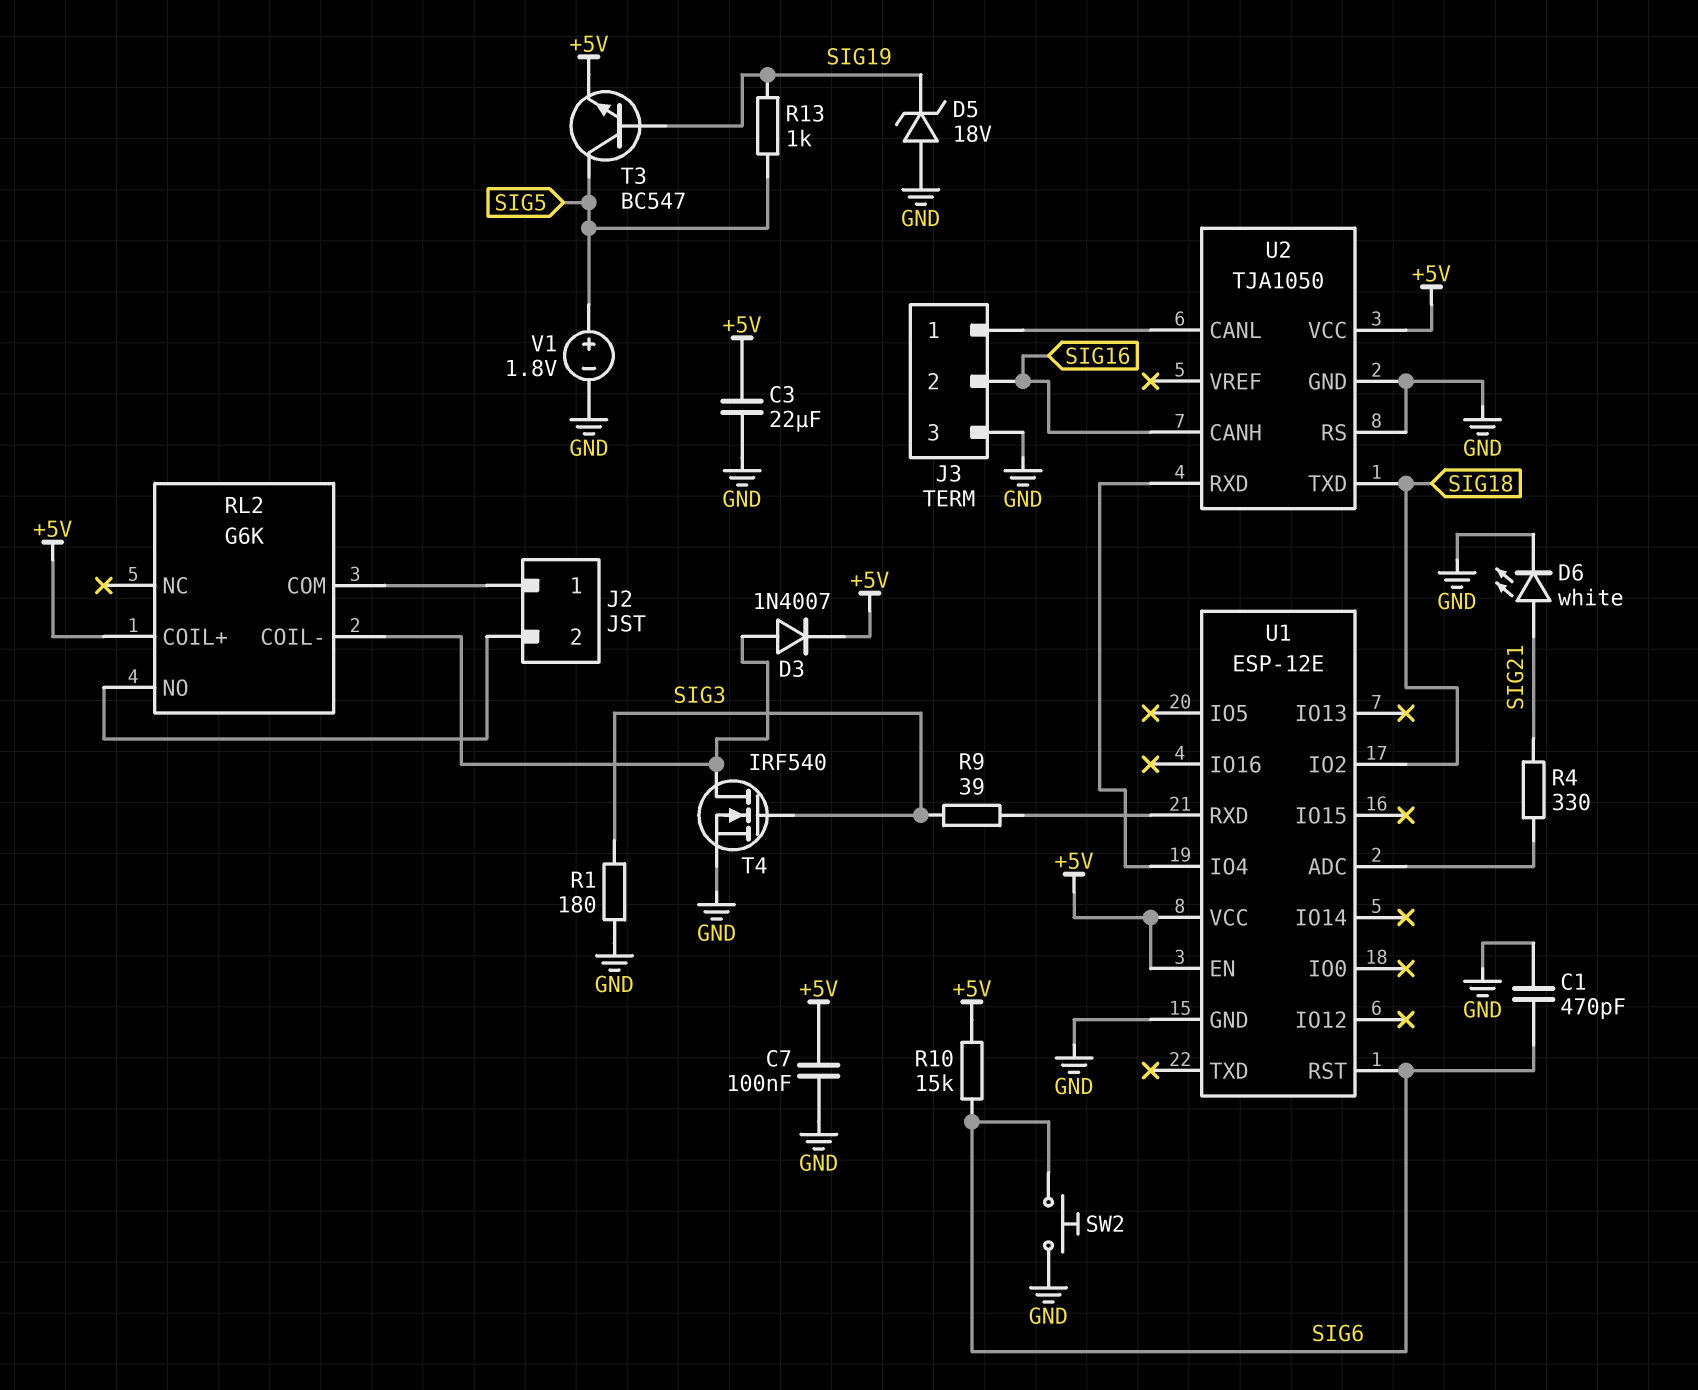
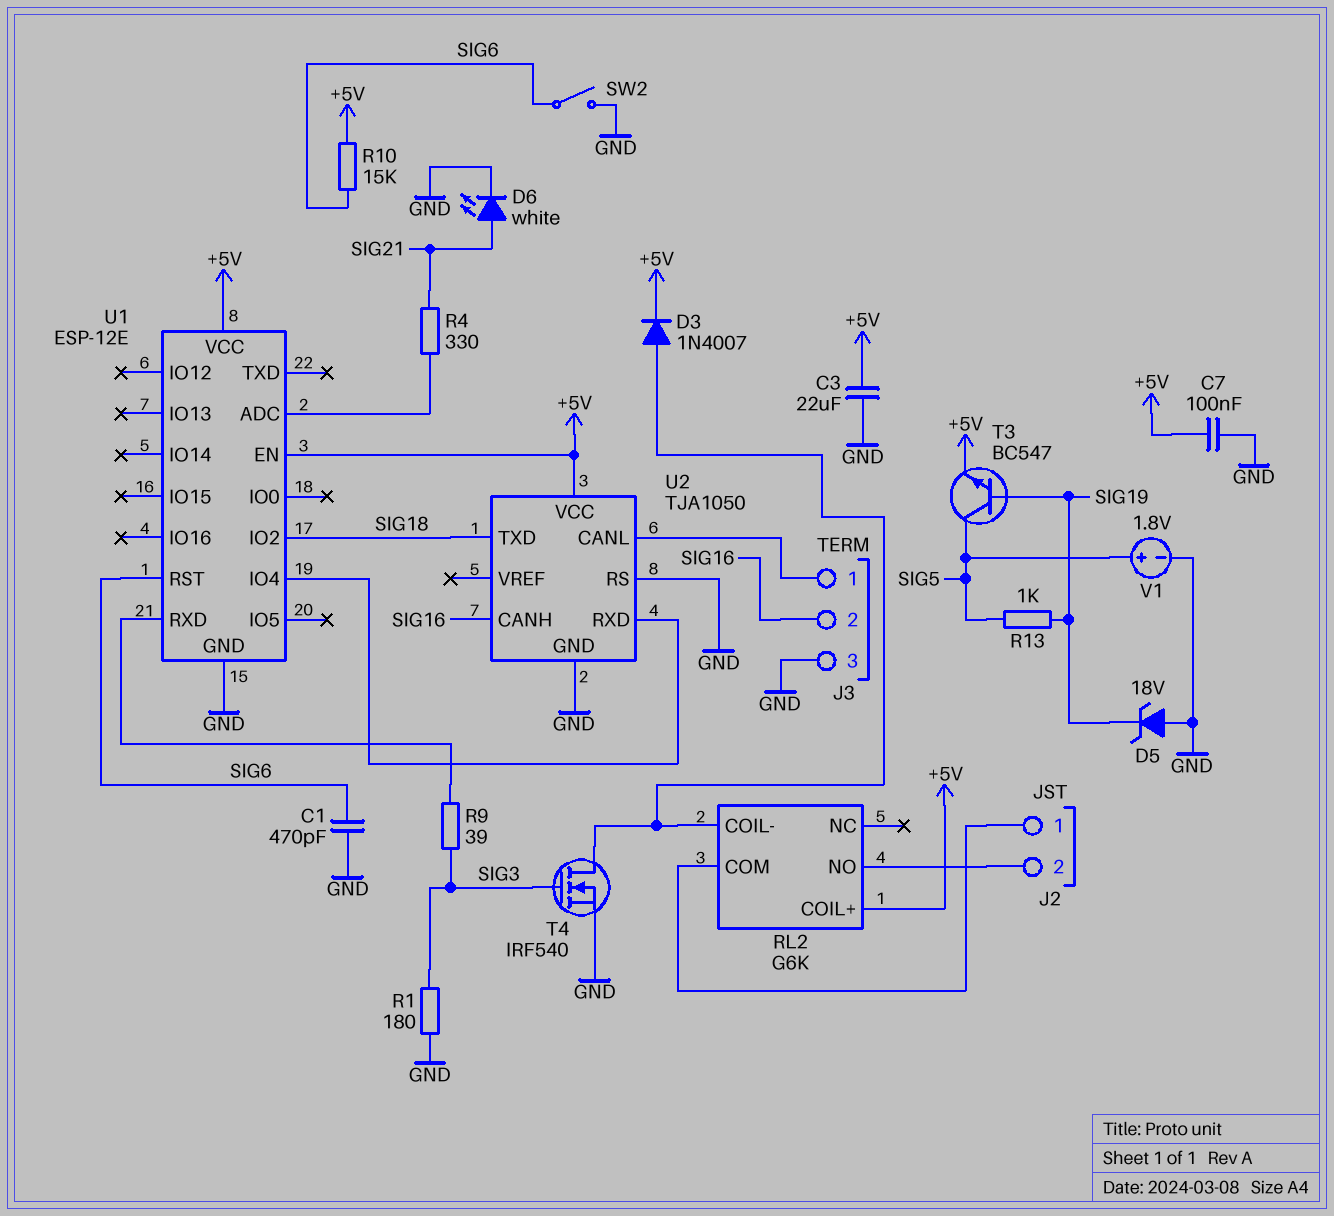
SW2: button (GND, SIG6) -> switch (GND, SIG6)

